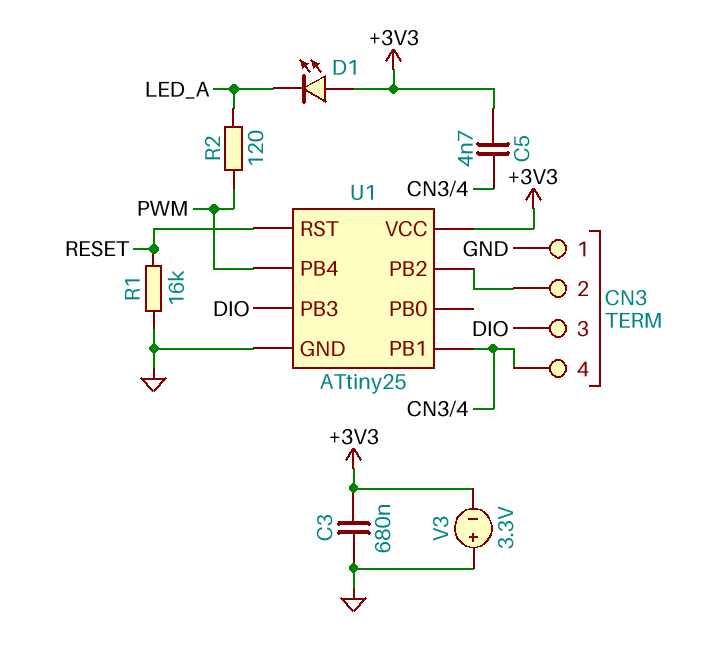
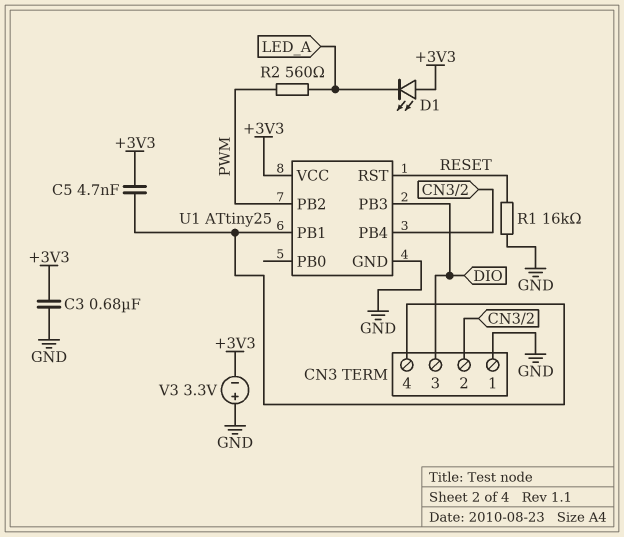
R2: 120 (LED_A, PWM) -> 560 (LED_A, PWM)
U1 pin PB2: CN3/2 -> PWM
U1 pin PB4: PWM -> CN3/2

